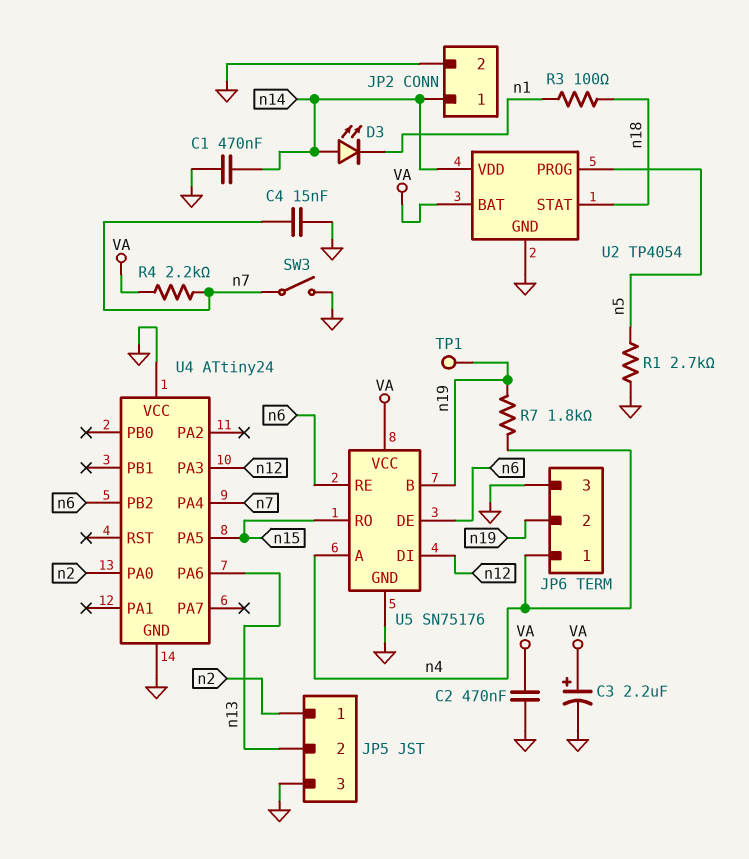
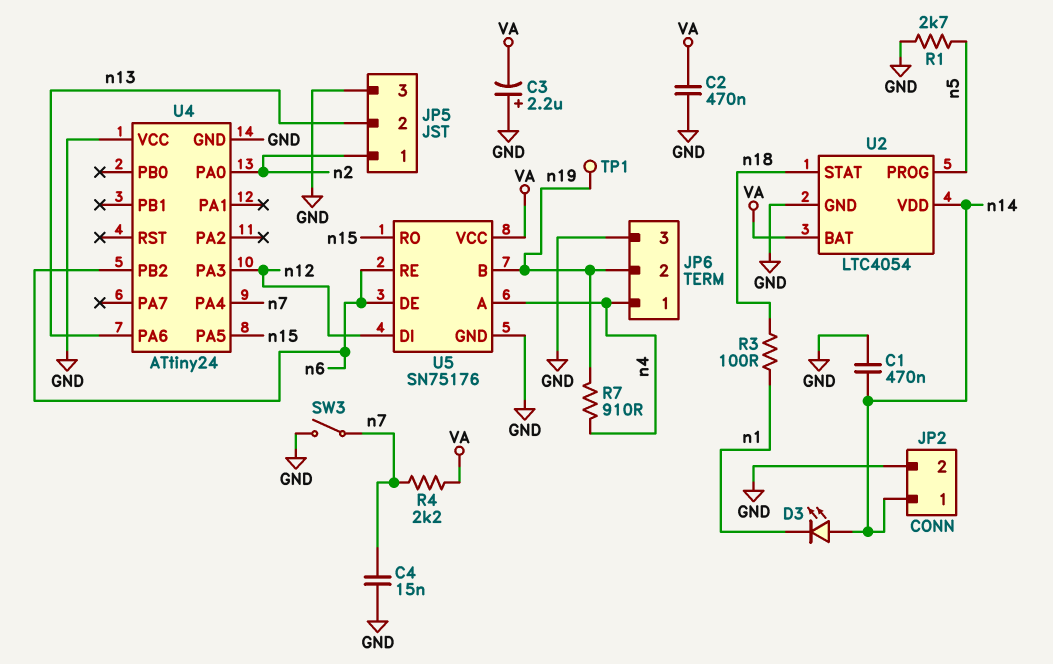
C3: 2.2uF (plus VA, minus GND) -> 2.2uF (plus GND, minus VA)
R7: 1.8k (n4, n19) -> 910 (n4, n19)
U2: TP4054 -> LTC4054

